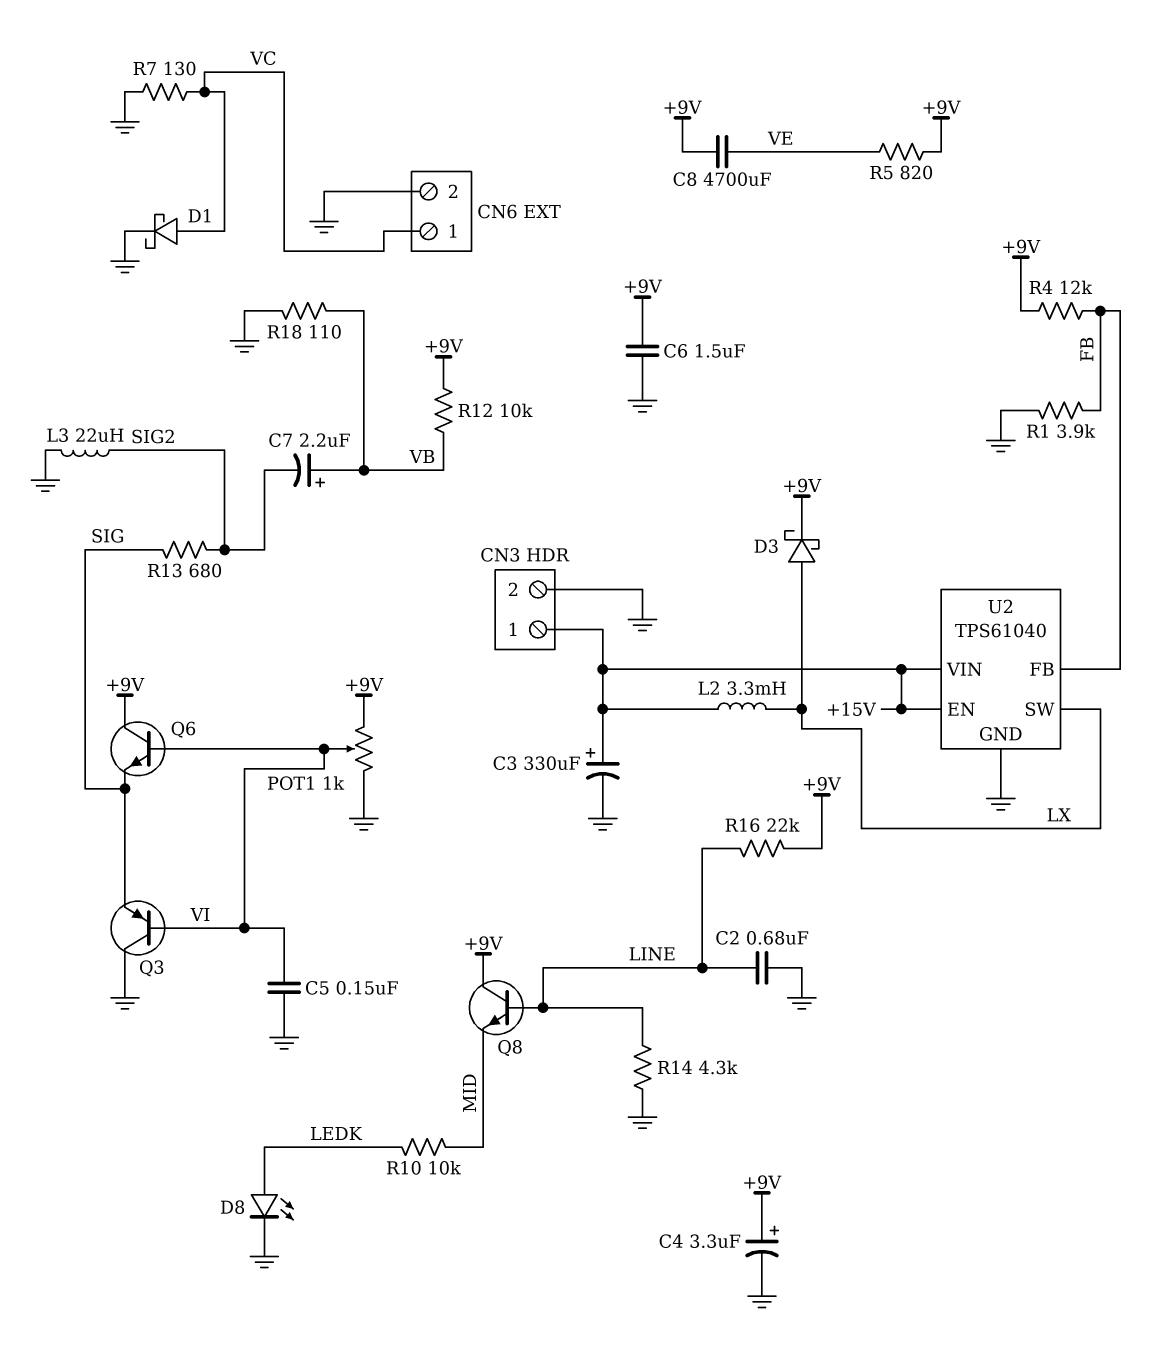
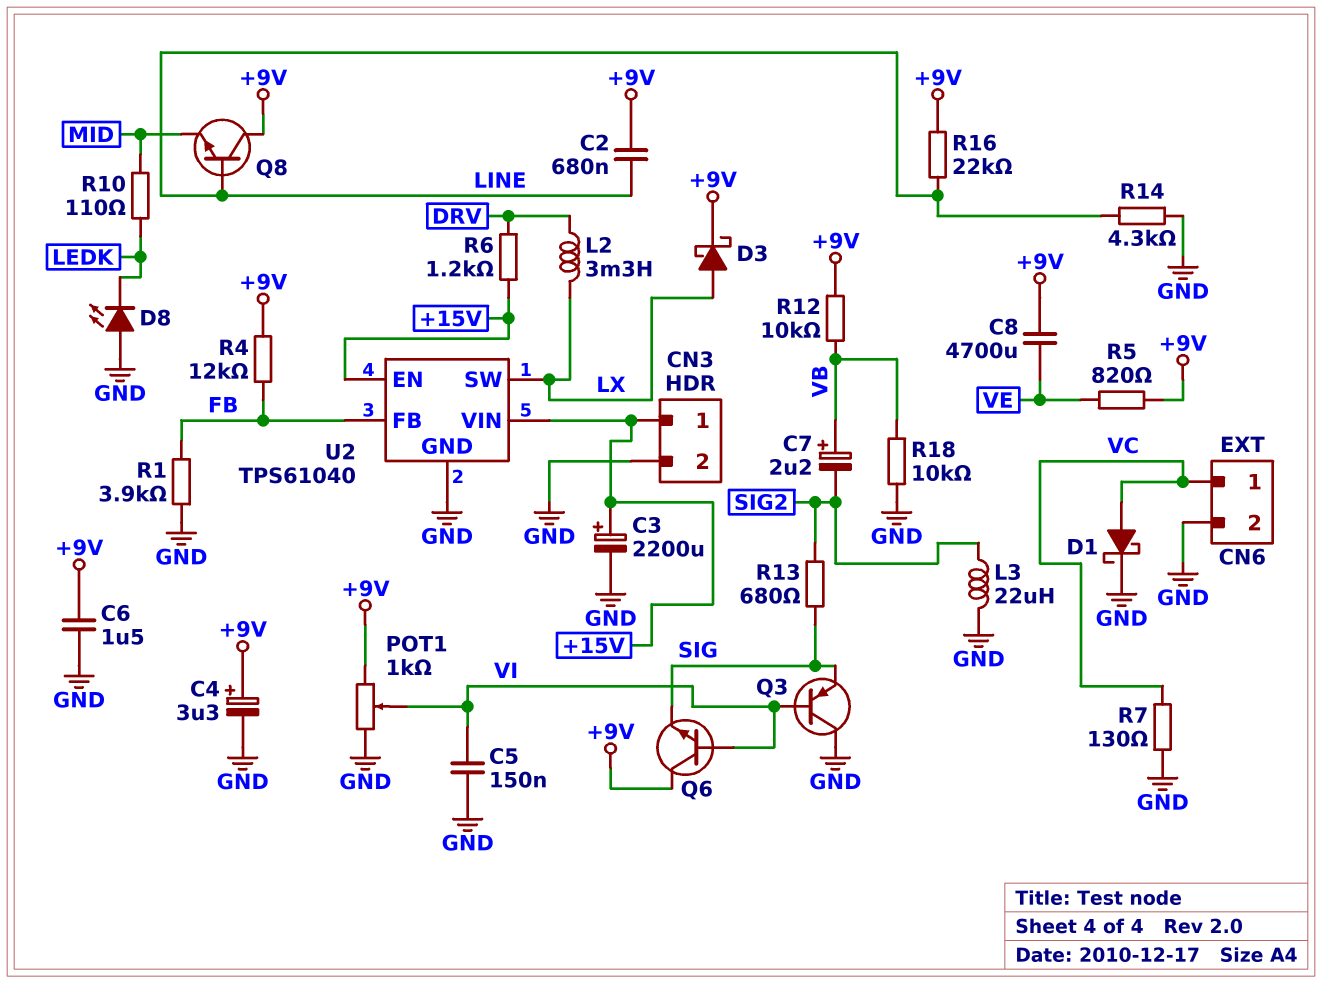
C2: 680nF (GND, LINE) -> 680nF (+9V, LINE)
C3: 330uF (plus +15V, minus GND) -> 2200uF (plus +15V, minus GND)
D8: LED (A LEDK, K GND) -> LED (A GND, K LEDK)
L2: 3.3mH (+15V, LX) -> 3.3mH (DRV, LX)
R6: none -> 1.2k (+15V, DRV)
R10: 10k (LEDK, MID) -> 110 (LEDK, MID)
R18: 110 (GND, VB) -> 10k (GND, VB)

